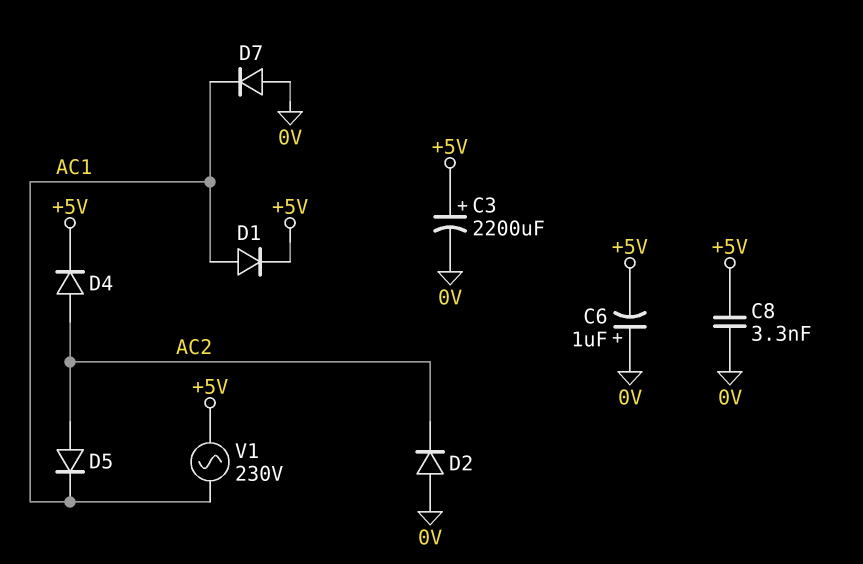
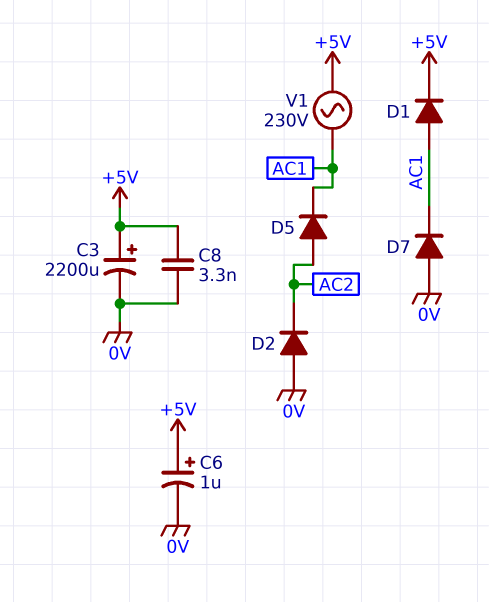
C6: 1uF (plus 0V, minus +5V) -> 1uF (plus +5V, minus 0V)
D4: diode (A AC2, K +5V) -> none

